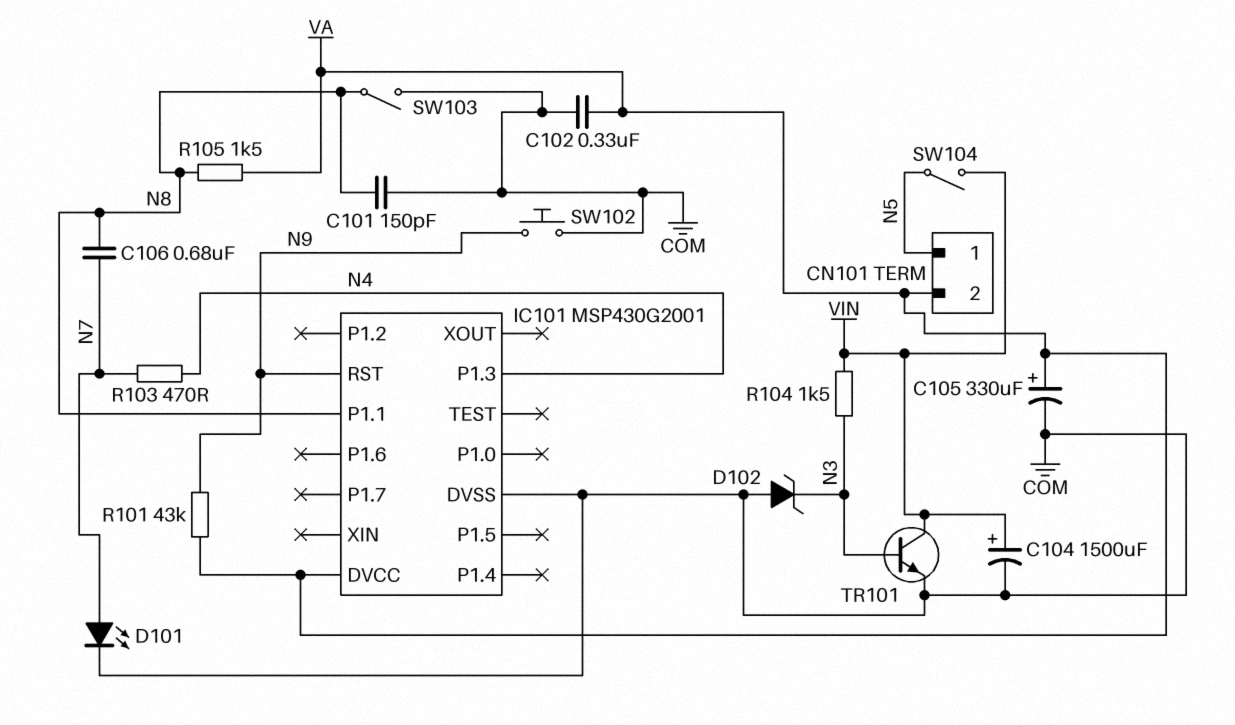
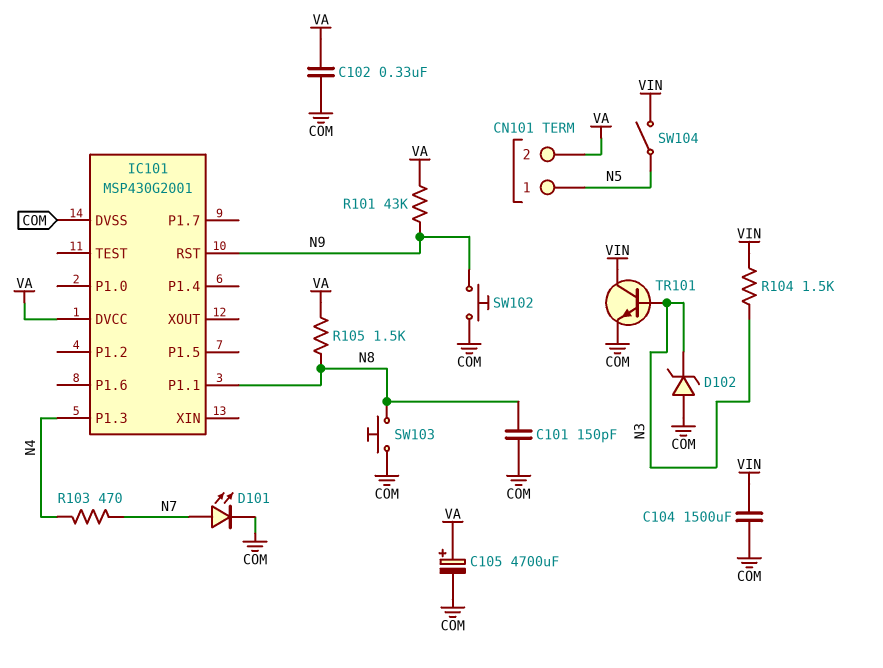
C104: 1500uF (plus VIN, minus COM) -> 1500uF (COM, VIN)
C105: 330uF (plus VA, minus COM) -> 4700uF (plus VA, minus COM)
C106: 680nF (N7, N8) -> none
SW103: switch (COM, N8) -> button (COM, N8)

